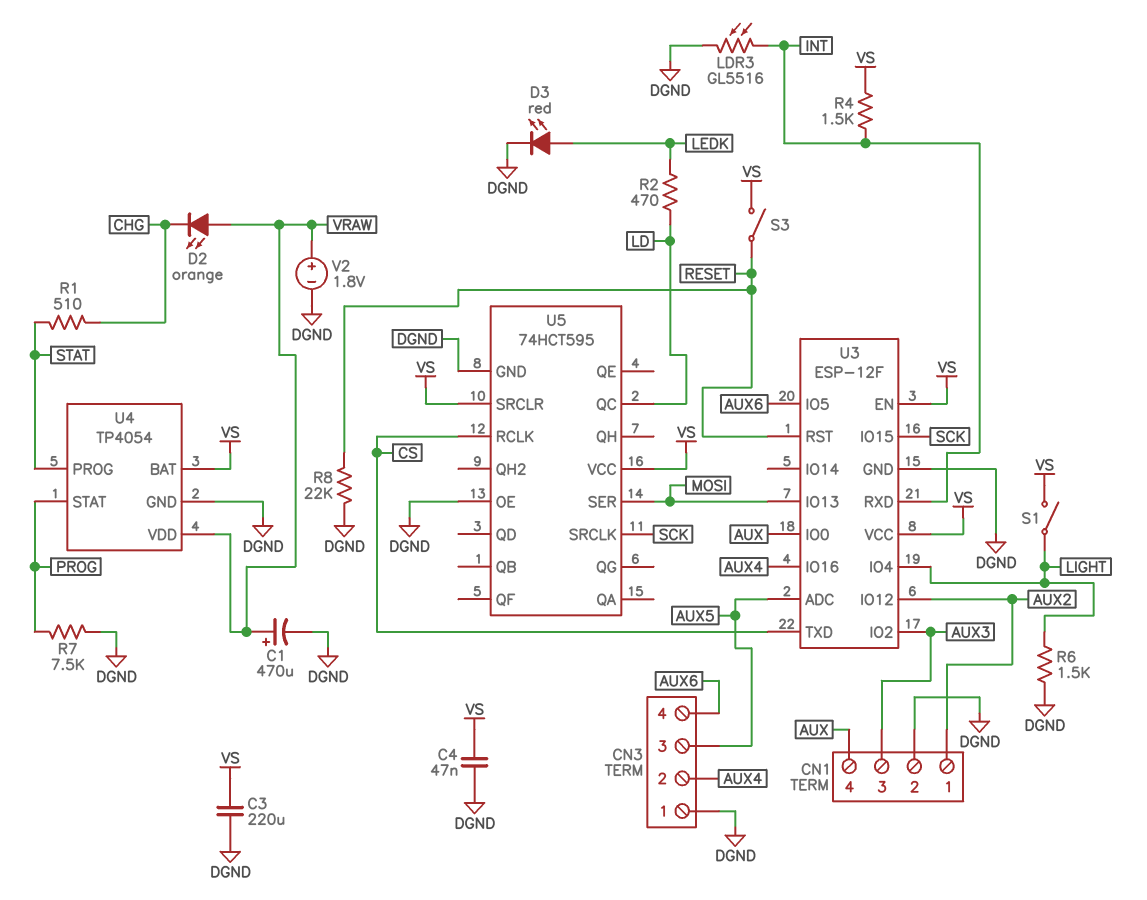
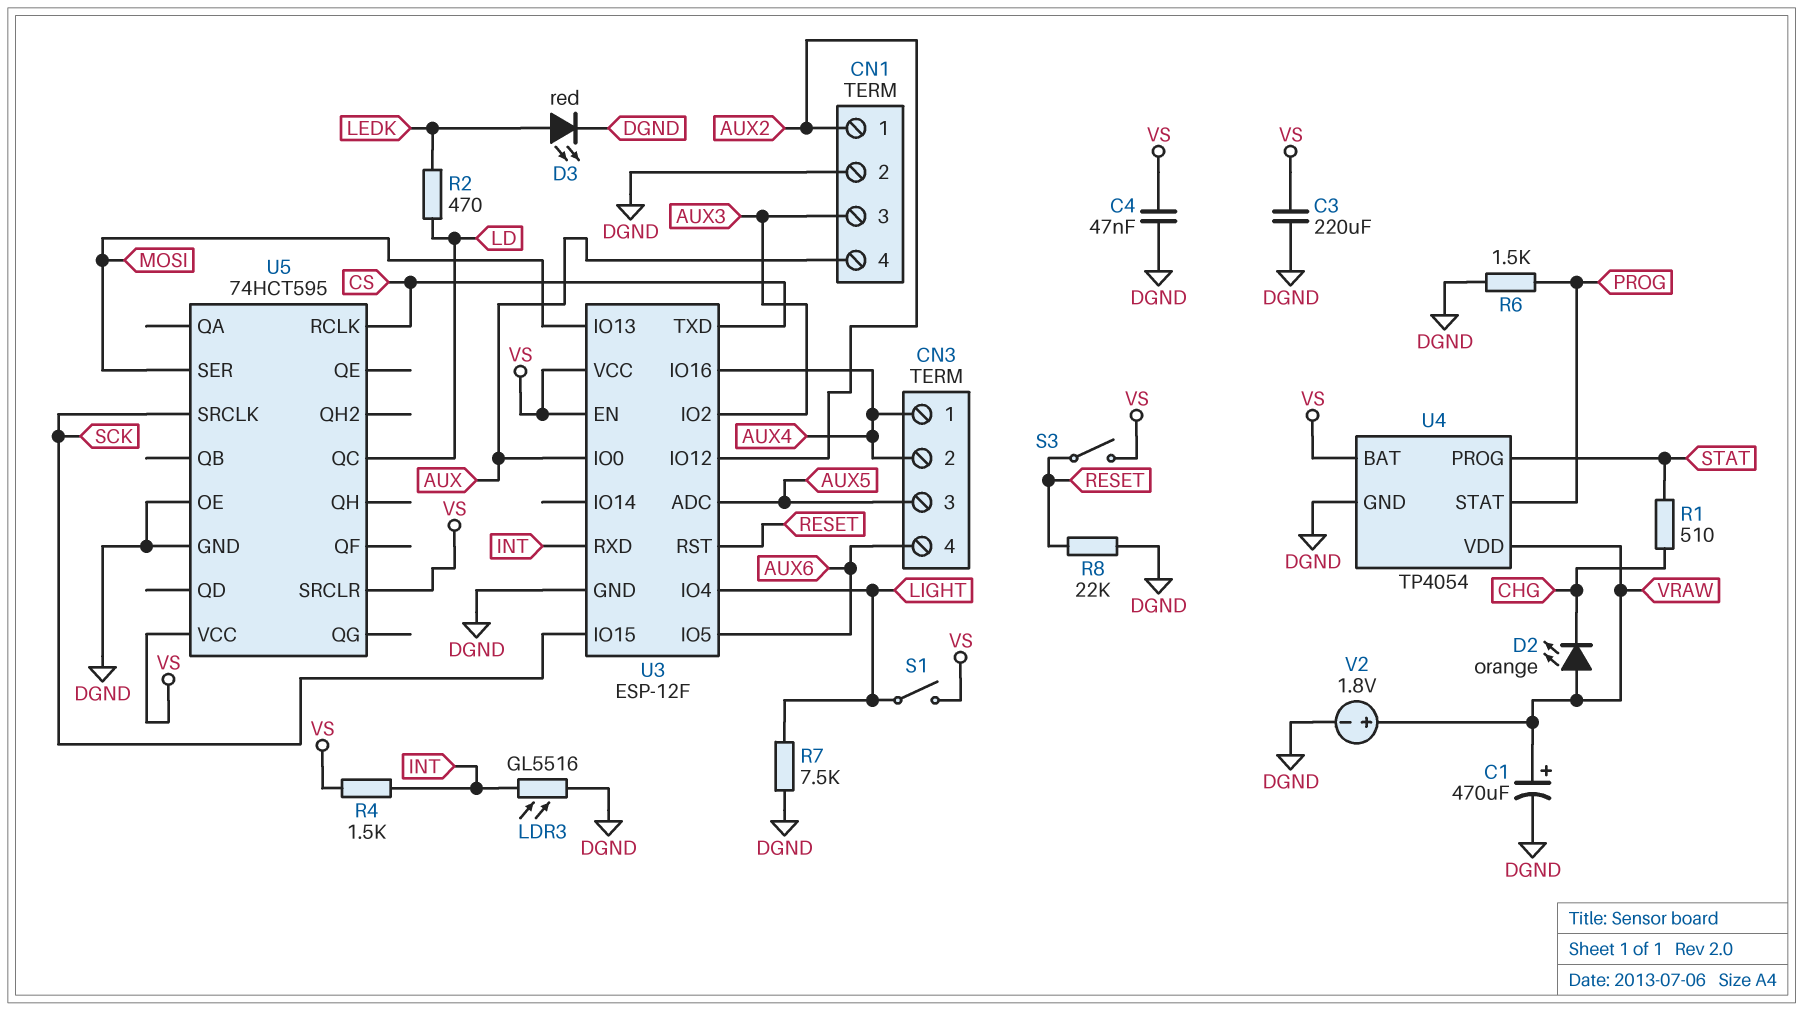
CN3 pin 1: DGND -> AUX4
R6: 1.5k (DGND, LIGHT) -> 1.5k (DGND, PROG)
R7: 7.5k (DGND, PROG) -> 7.5k (DGND, LIGHT)

